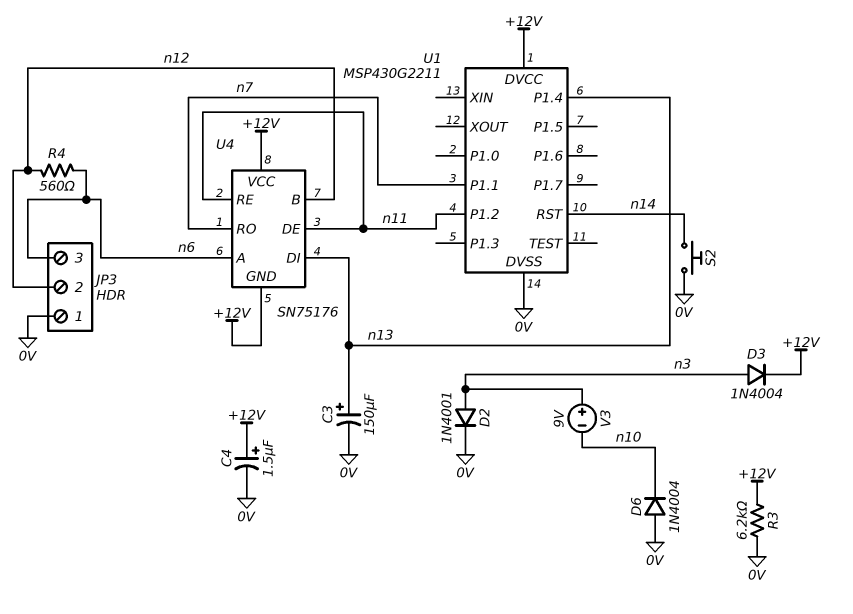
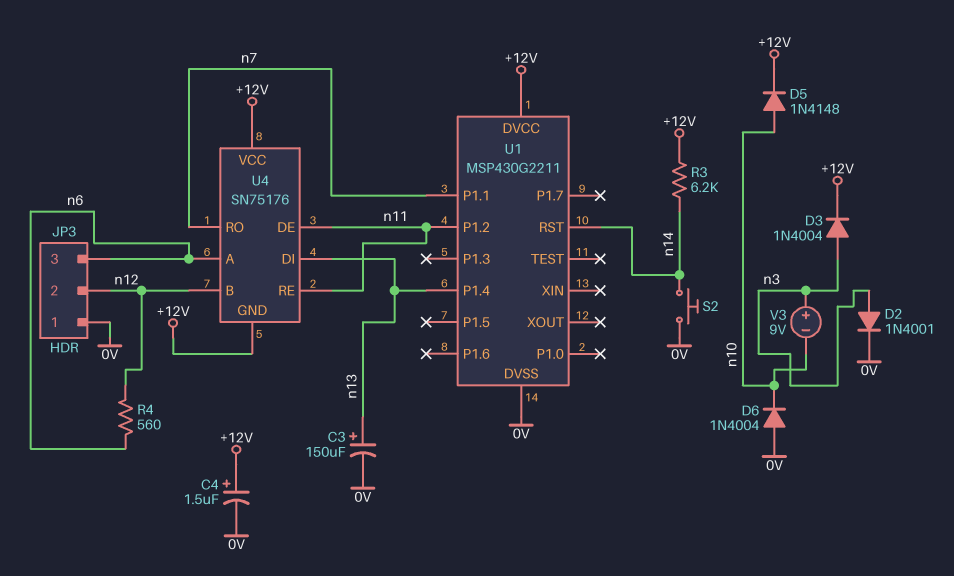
D5: none -> diode 1N4148 (A n10, K +12V)
R3: 6.2k (+12V, 0V) -> 6.2k (+12V, n14)

